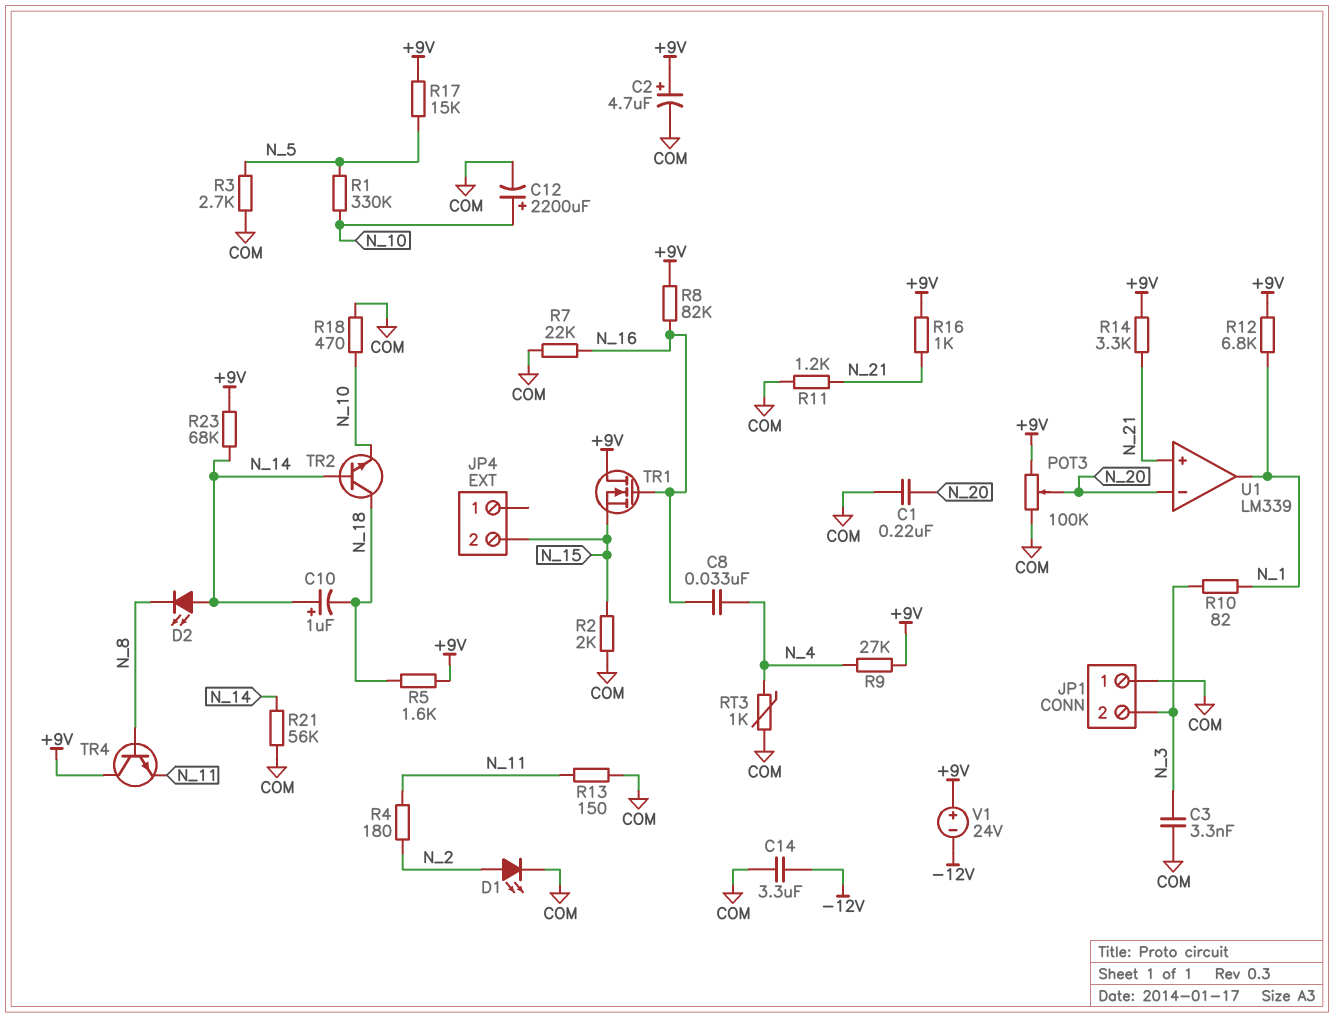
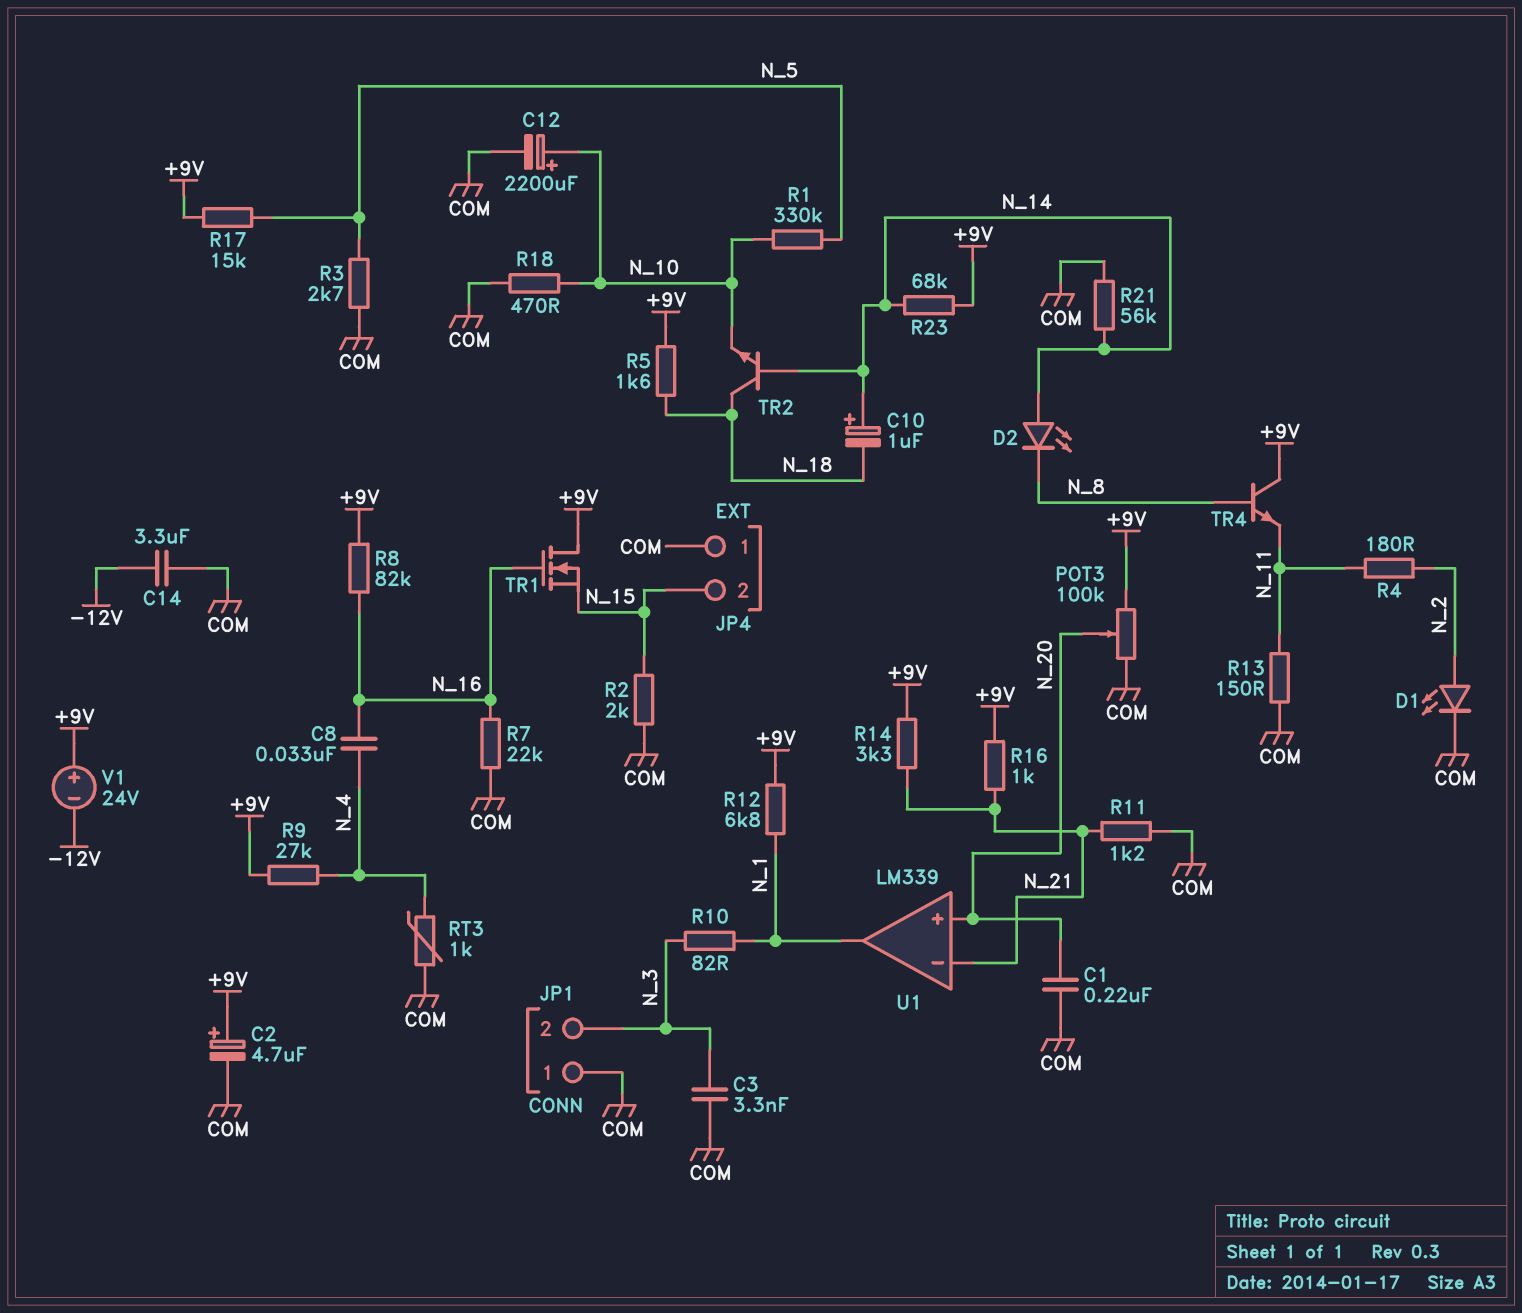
JP4 pin 1: none -> COM
U1 pin in+: N_21 -> N_20
U1 pin in-: N_20 -> N_21

